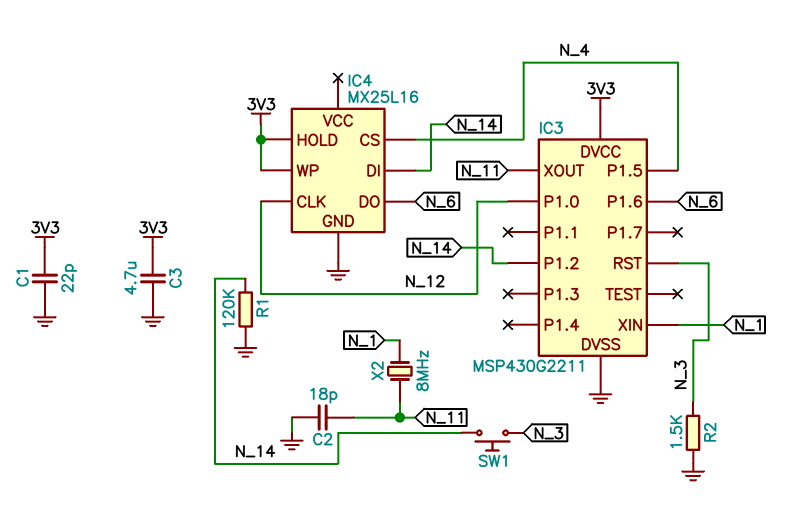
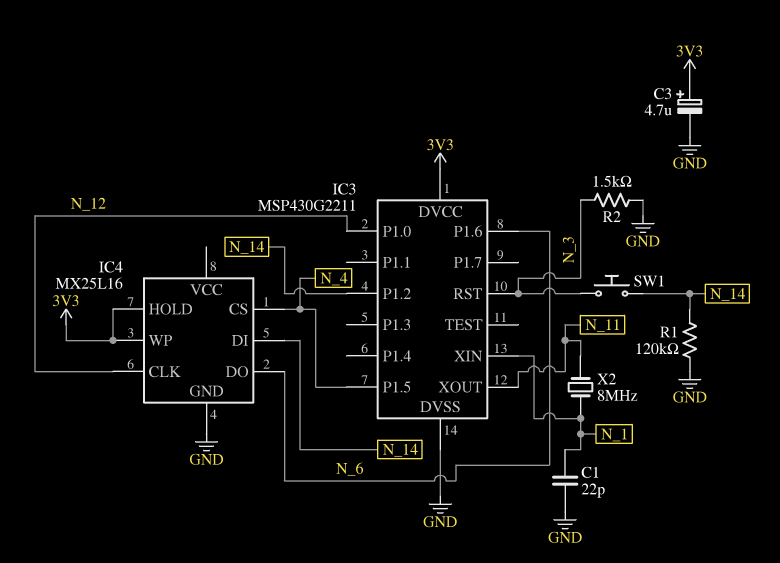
C1: 22pF (3V3, GND) -> 22pF (GND, N_1)
C2: 18pF (GND, N_11) -> none
C3: 4.7uF (3V3, GND) -> 4.7uF (plus 3V3, minus GND)

